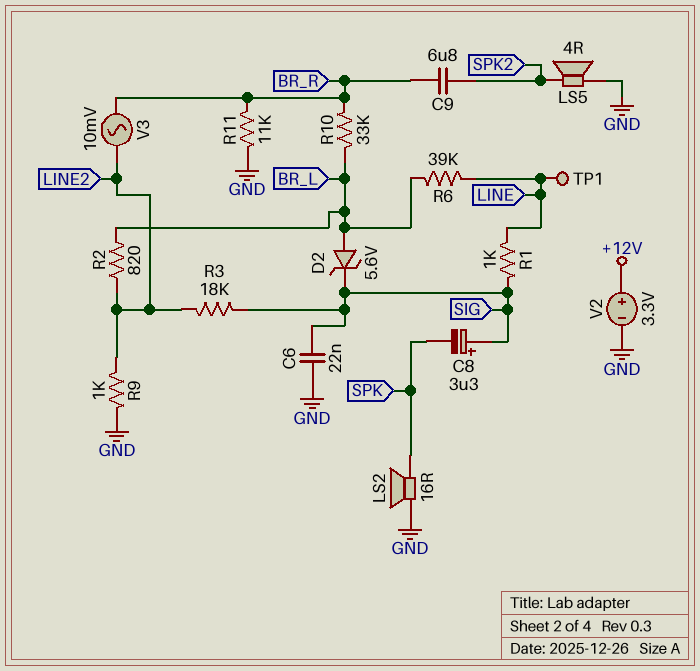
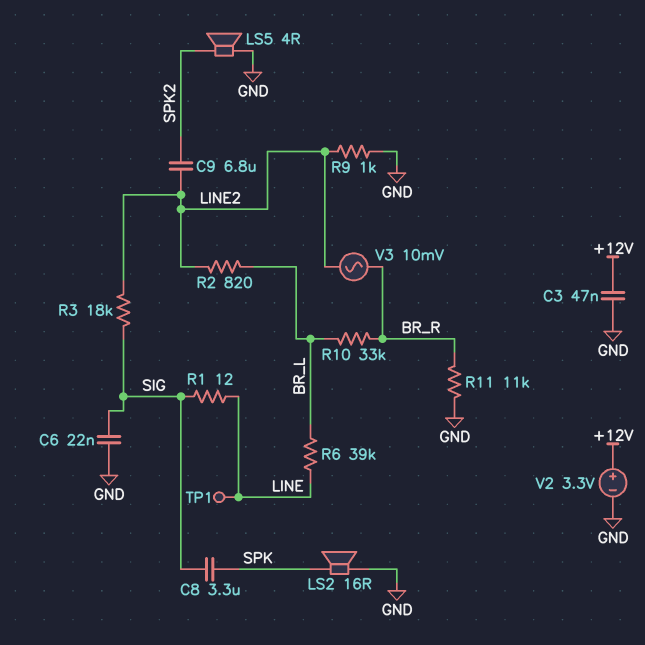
C3: none -> 47nF (+12V, GND)
C8: 3.3uF (plus SIG, minus SPK) -> 3.3uF (SIG, SPK)
C9: 6.8uF (BR_R, SPK2) -> 6.8uF (LINE2, SPK2)
D2: zener 5.6V (A BR_L, K SIG) -> none
R1: 1k (LINE, SIG) -> 12 (LINE, SIG)

